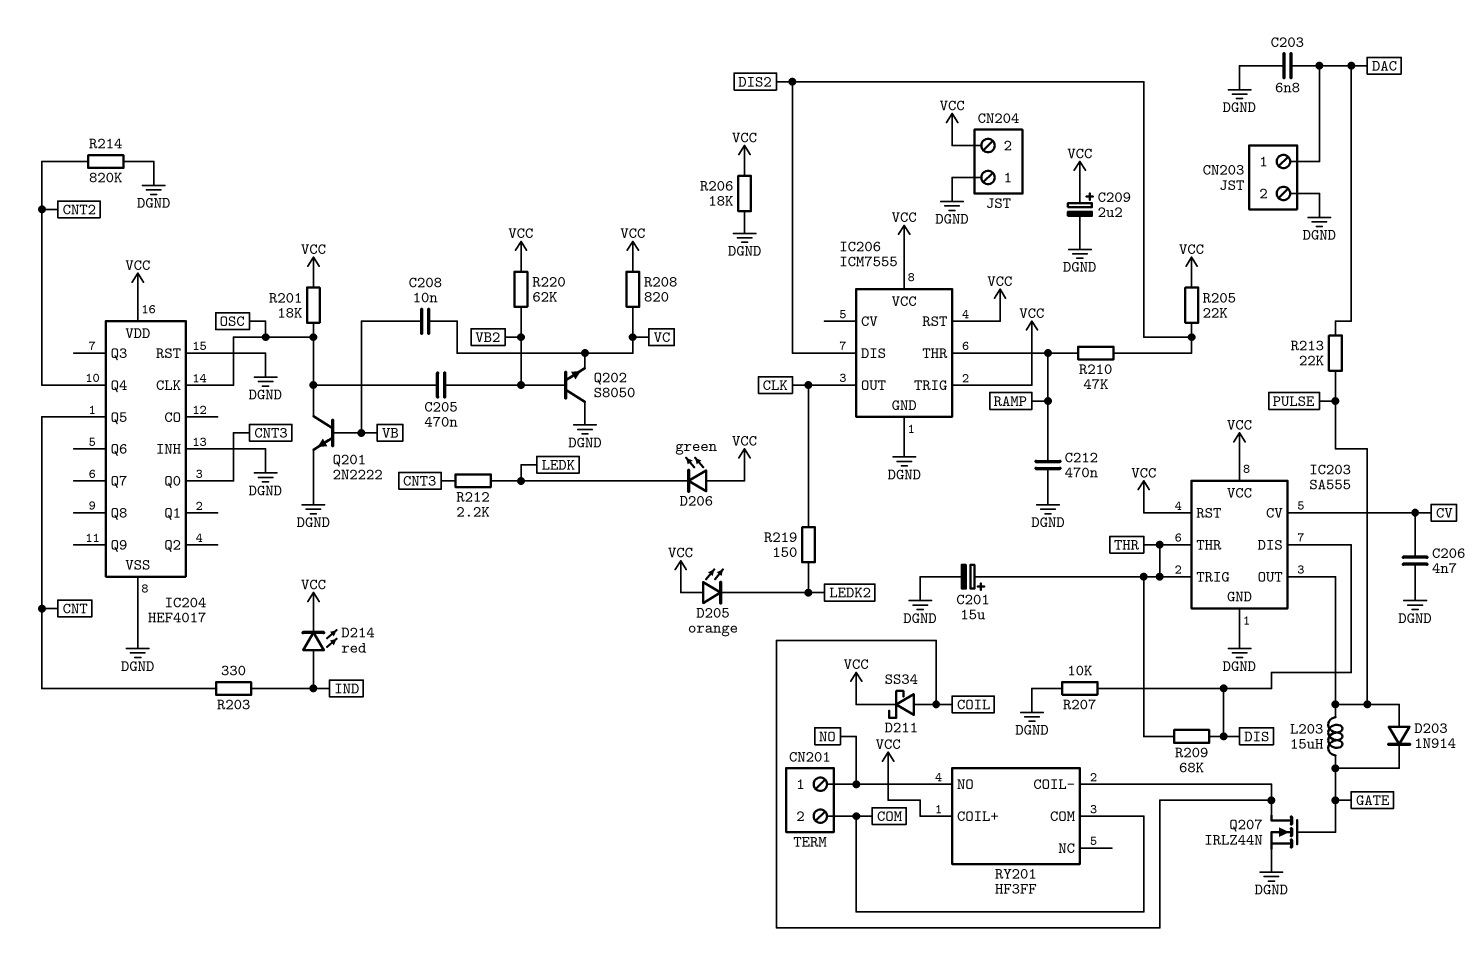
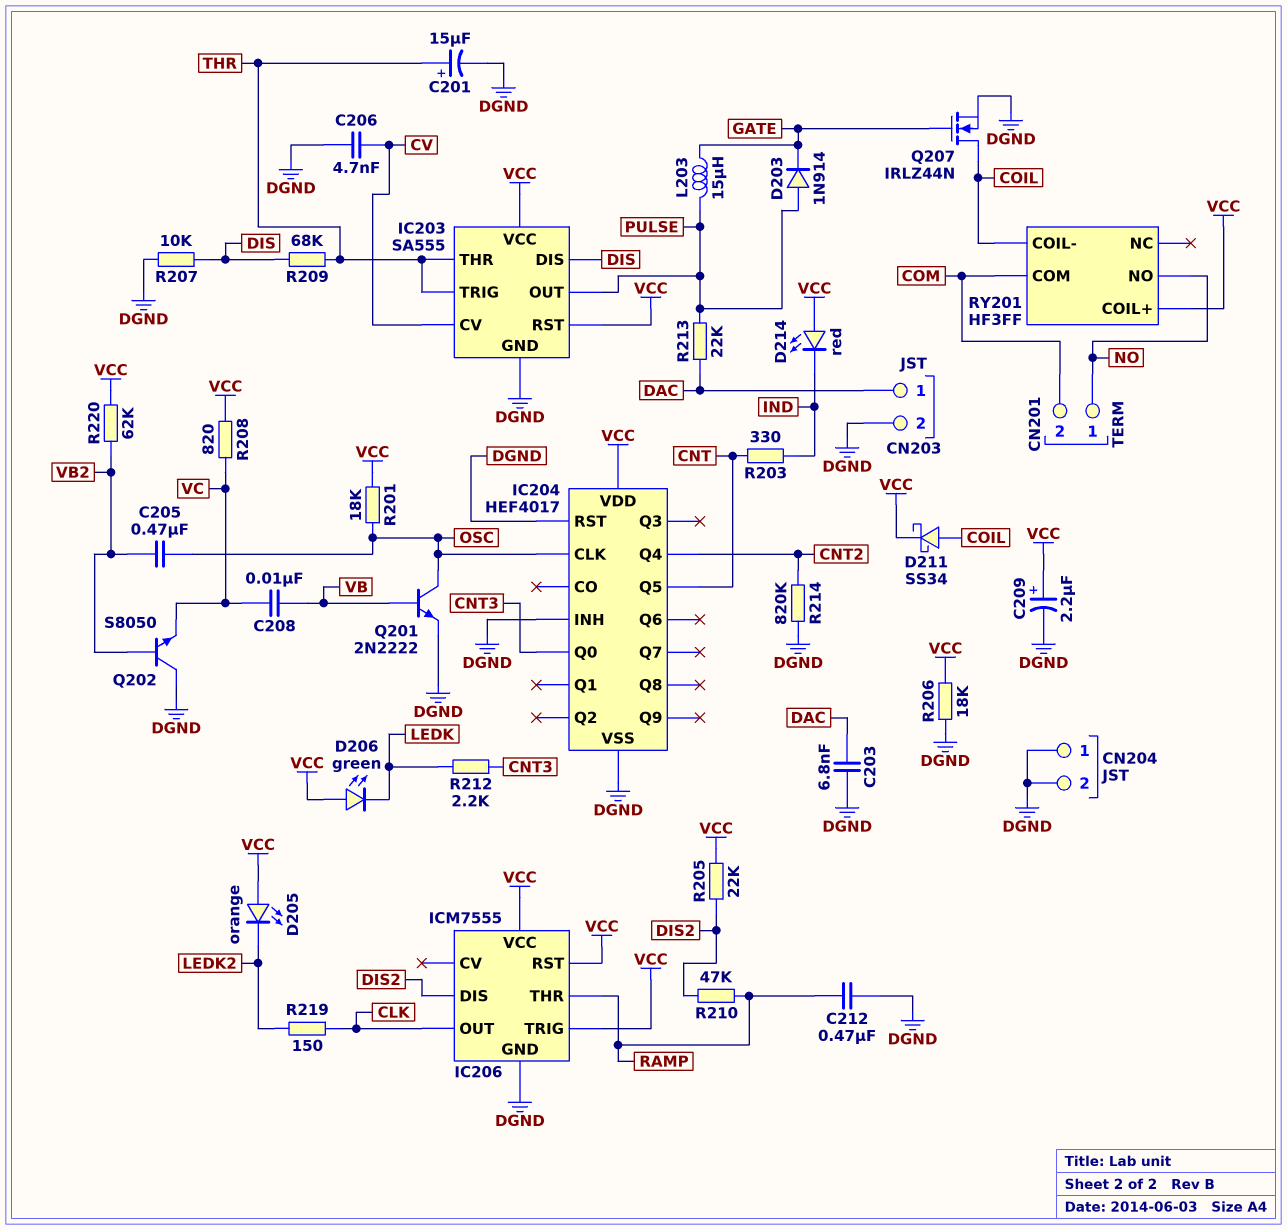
CN204 pin 2: VCC -> DGND
D214: LED red (A IND, K VCC) -> LED red (A VCC, K IND)

